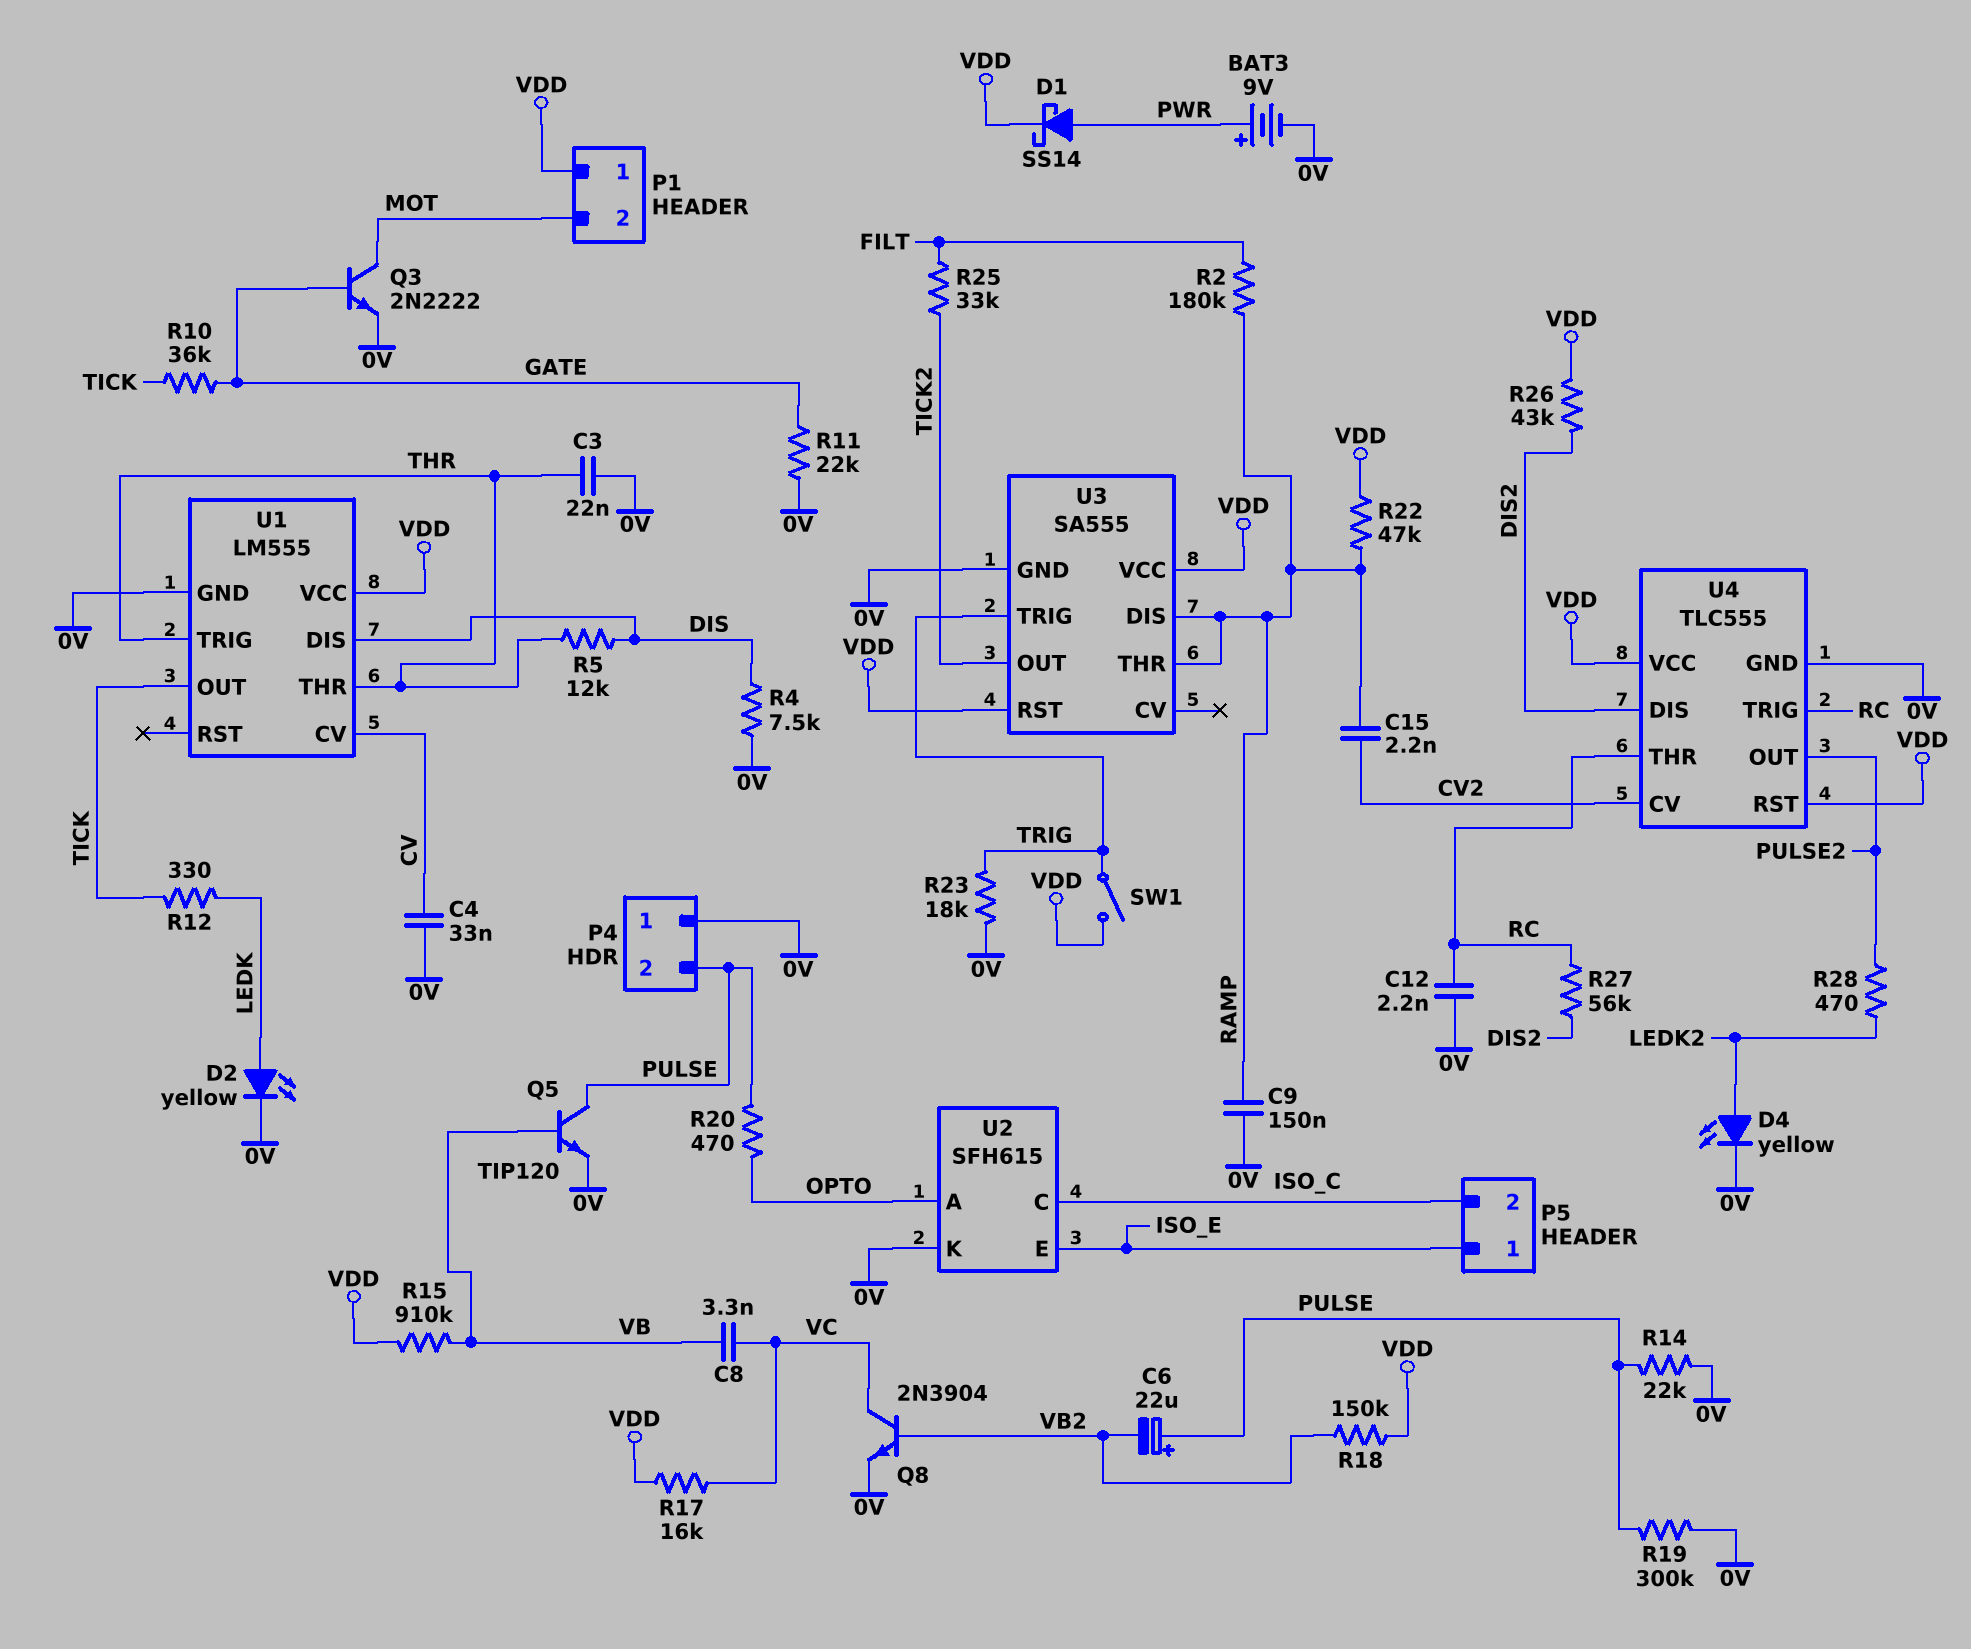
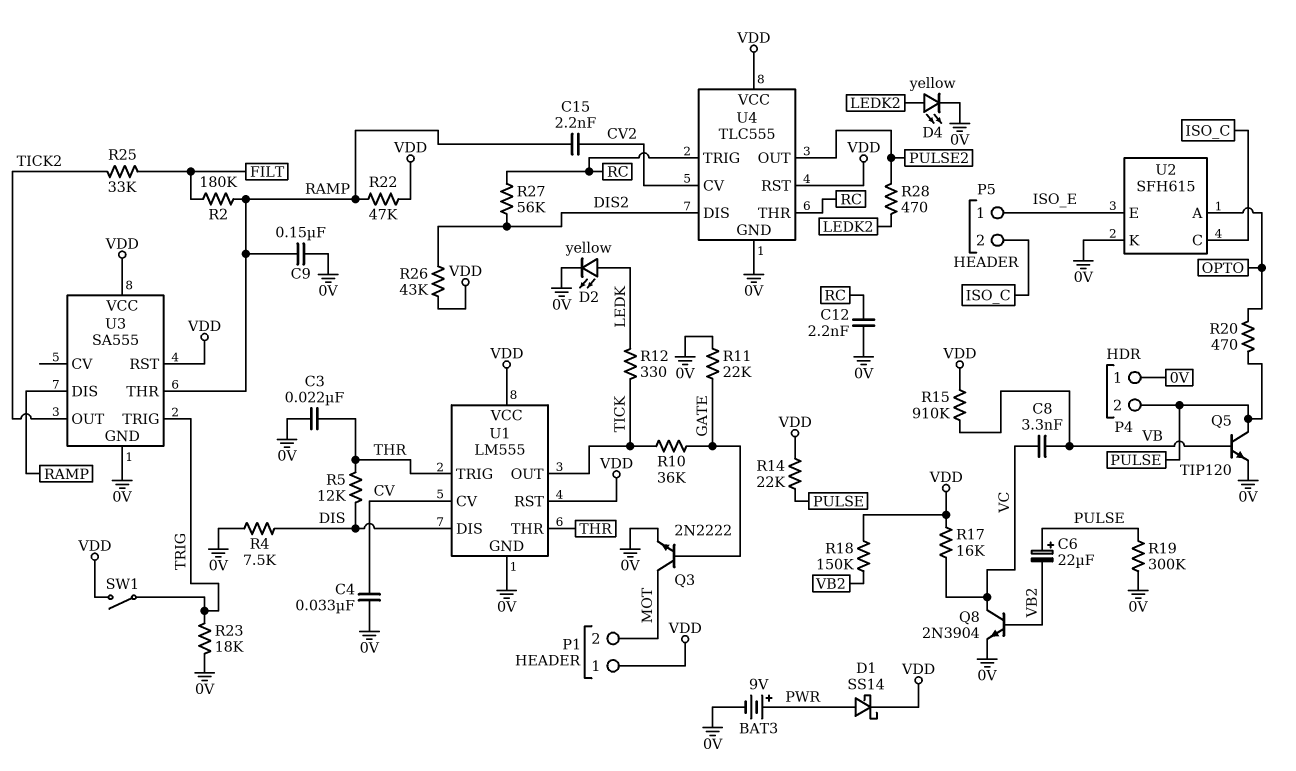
R14: 22k (0V, PULSE) -> 22k (PULSE, VDD)
U1 pin RST: none -> VDD

